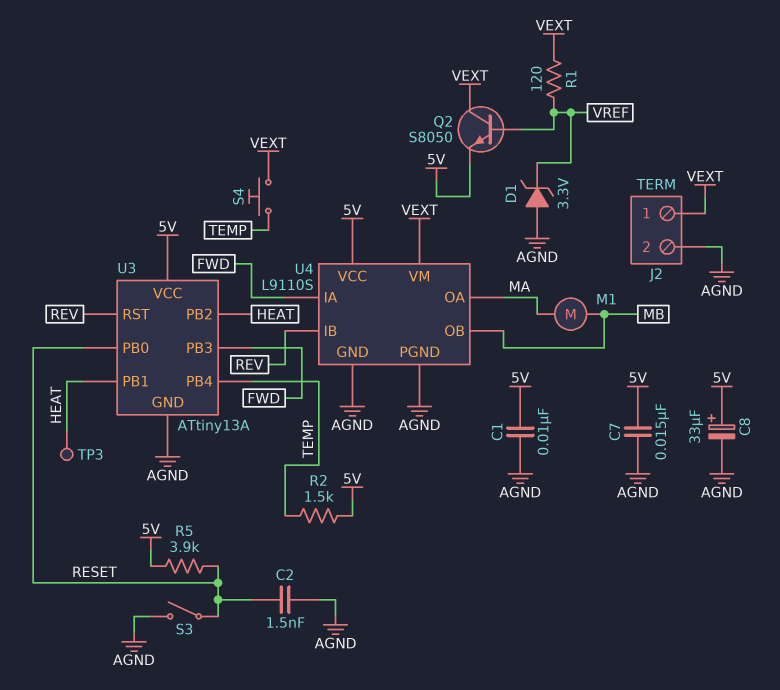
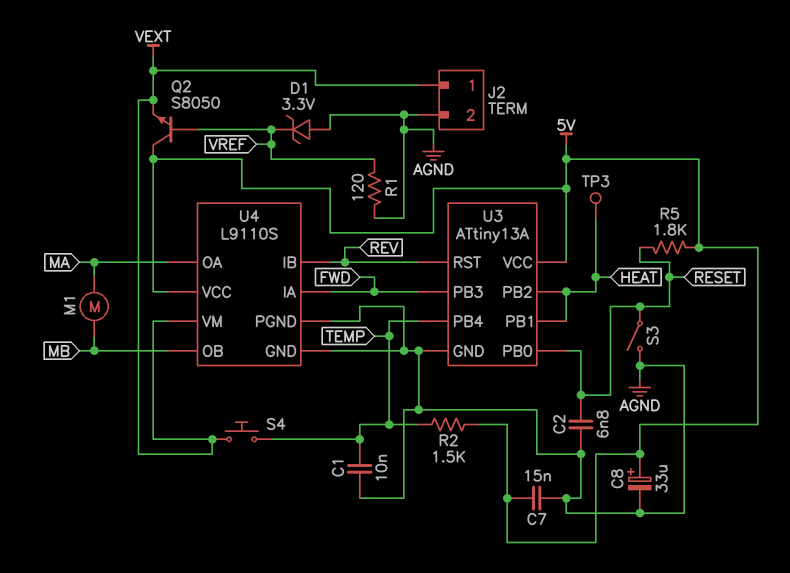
C1: 10nF (5V, AGND) -> 10nF (AGND, TEMP)
C2: 1.5nF (AGND, RESET) -> 6.8nF (AGND, RESET)
Q2: NPN S8050 (B VREF, C VEXT, E 5V) -> NPN S8050 (B VREF, C 5V, E VEXT)
R1: 120 (VEXT, VREF) -> 120 (AGND, VREF)
R5: 3.9k (5V, RESET) -> 1.8k (5V, RESET)

